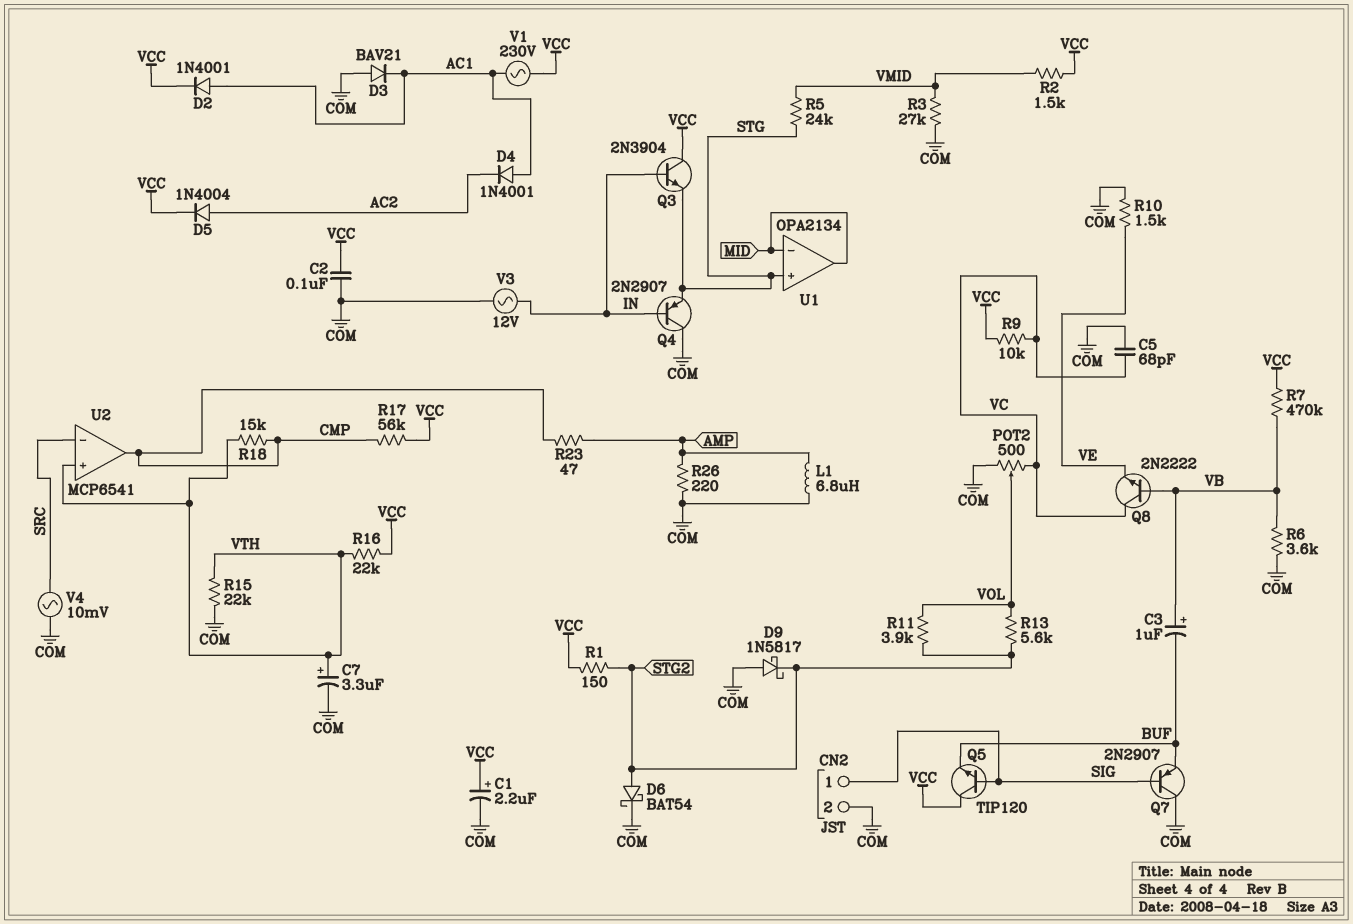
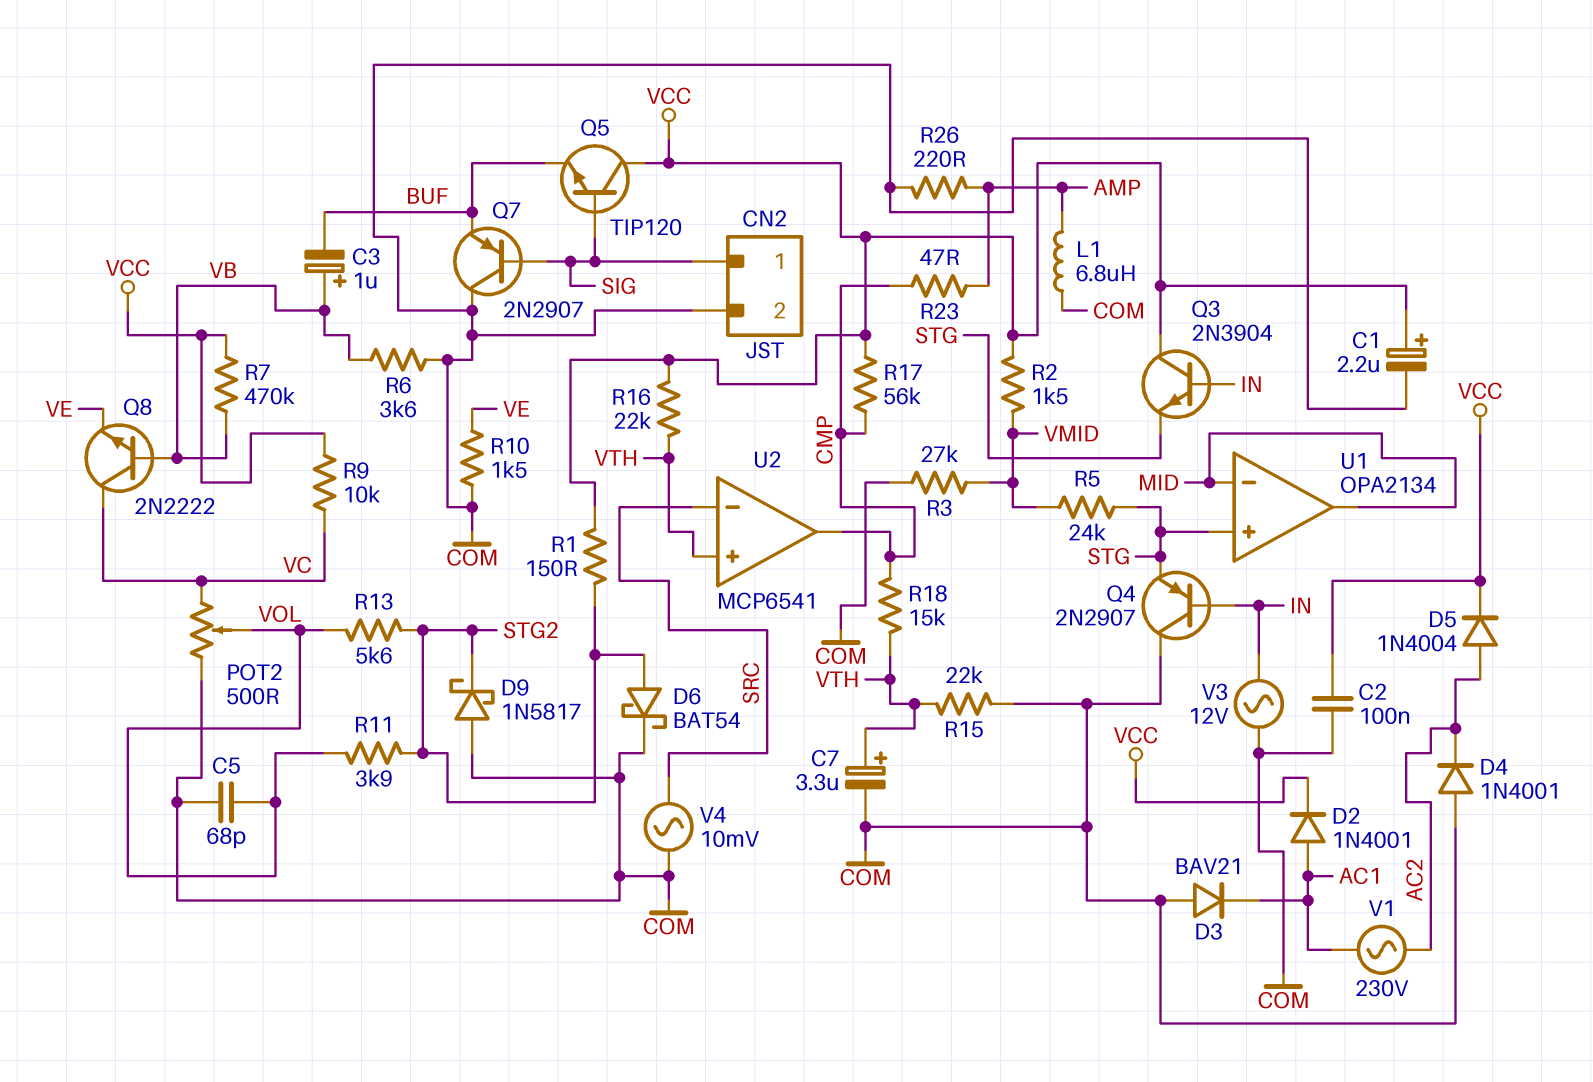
C5: 68pF (COM, VC) -> 68pF (COM, VOL)
D4: diode 1N4001 (A AC1, K AC2) -> diode 1N4001 (A COM, K AC2)
V1: AC 230V (AC1, VCC) -> AC 230V (AC1, AC2)

